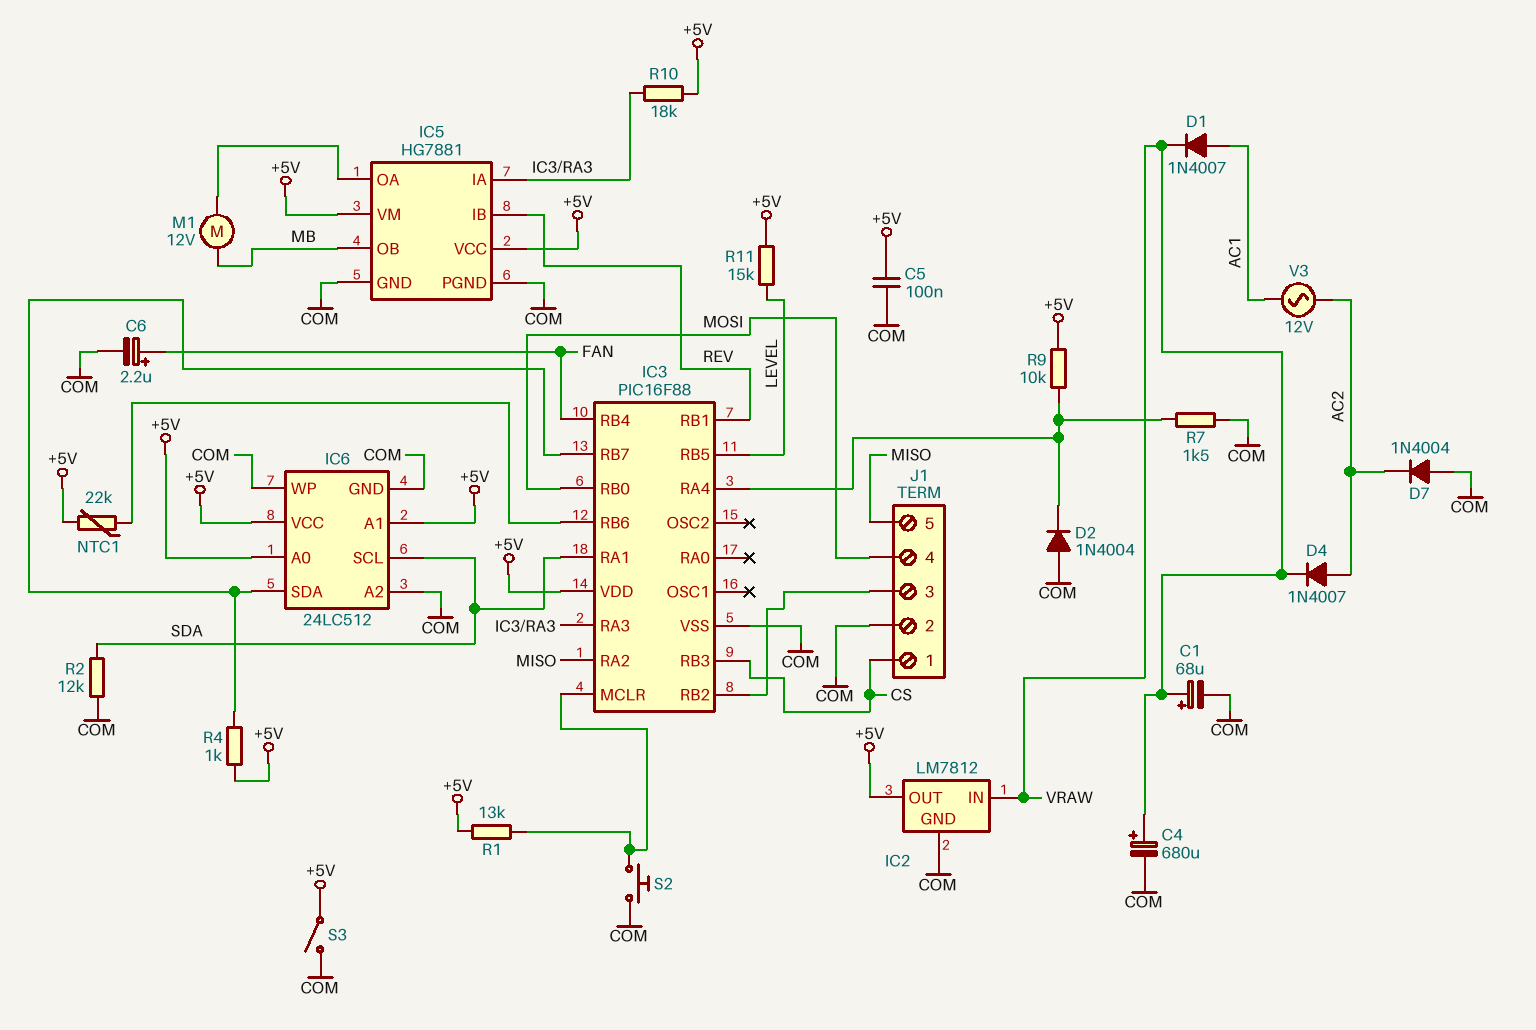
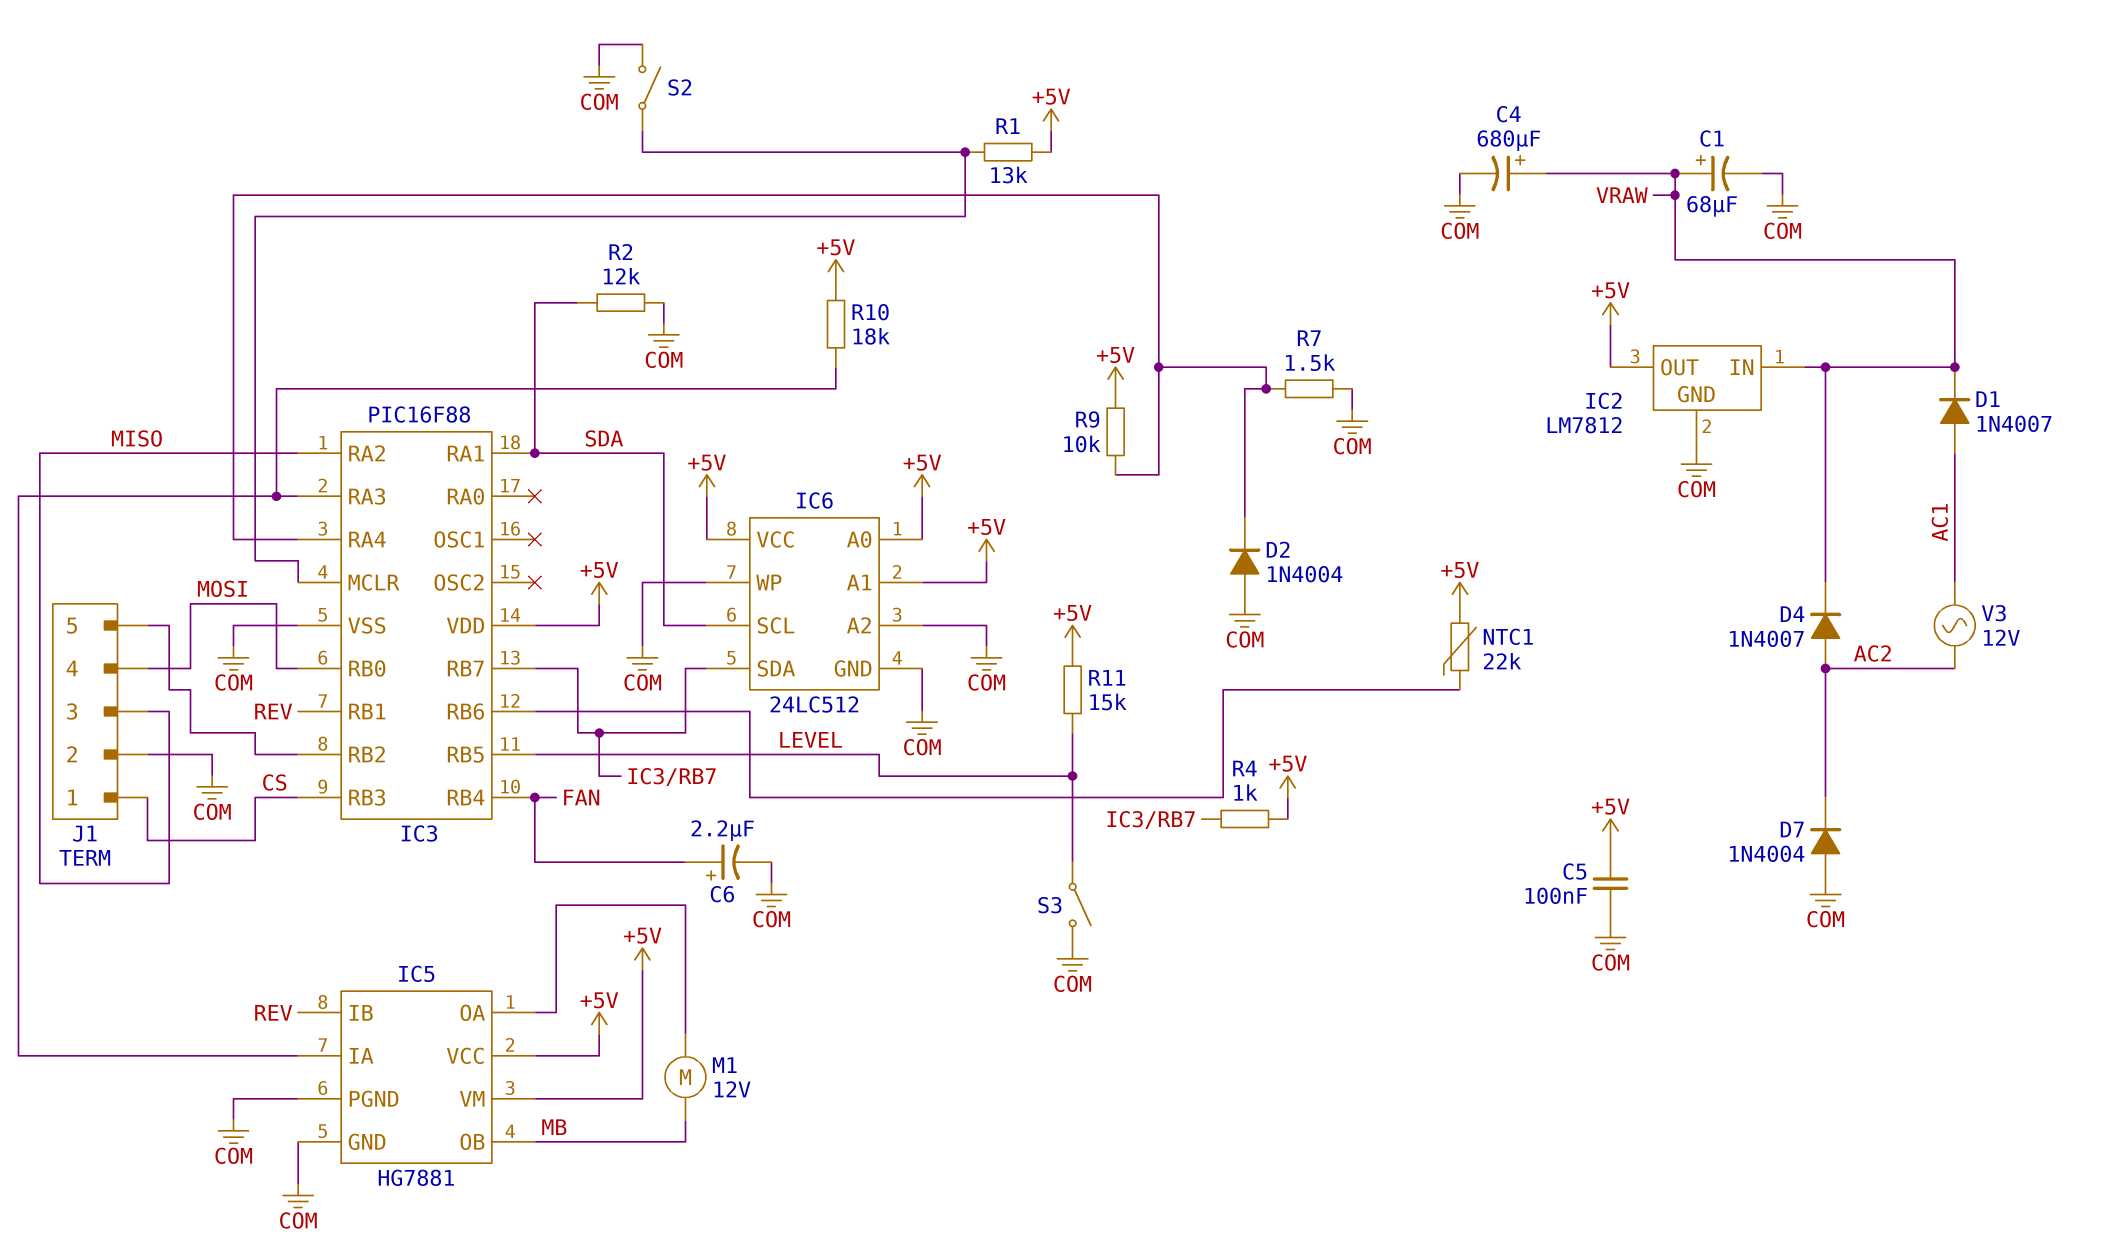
J1 pin 3: IC3/RB2 -> MISO
J1 pin 5: MISO -> IC3/RB2
S2: button (COM, IC3/MCLR) -> switch (COM, IC3/MCLR)
S3: switch (+5V, COM) -> switch (COM, LEVEL)

